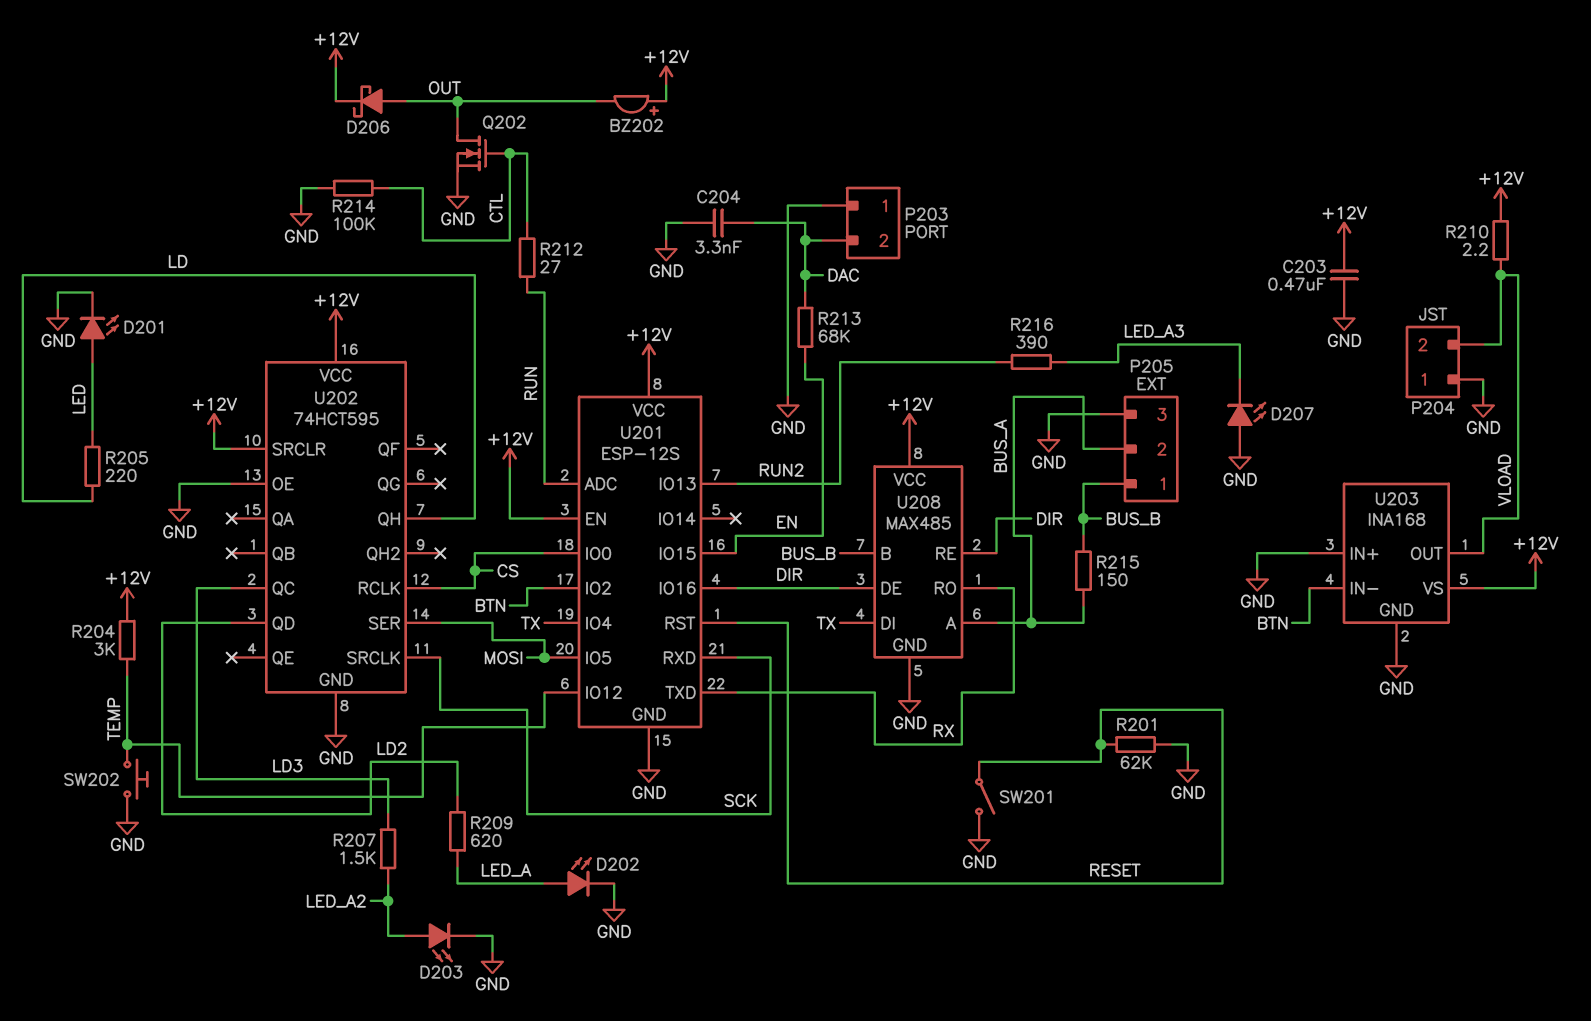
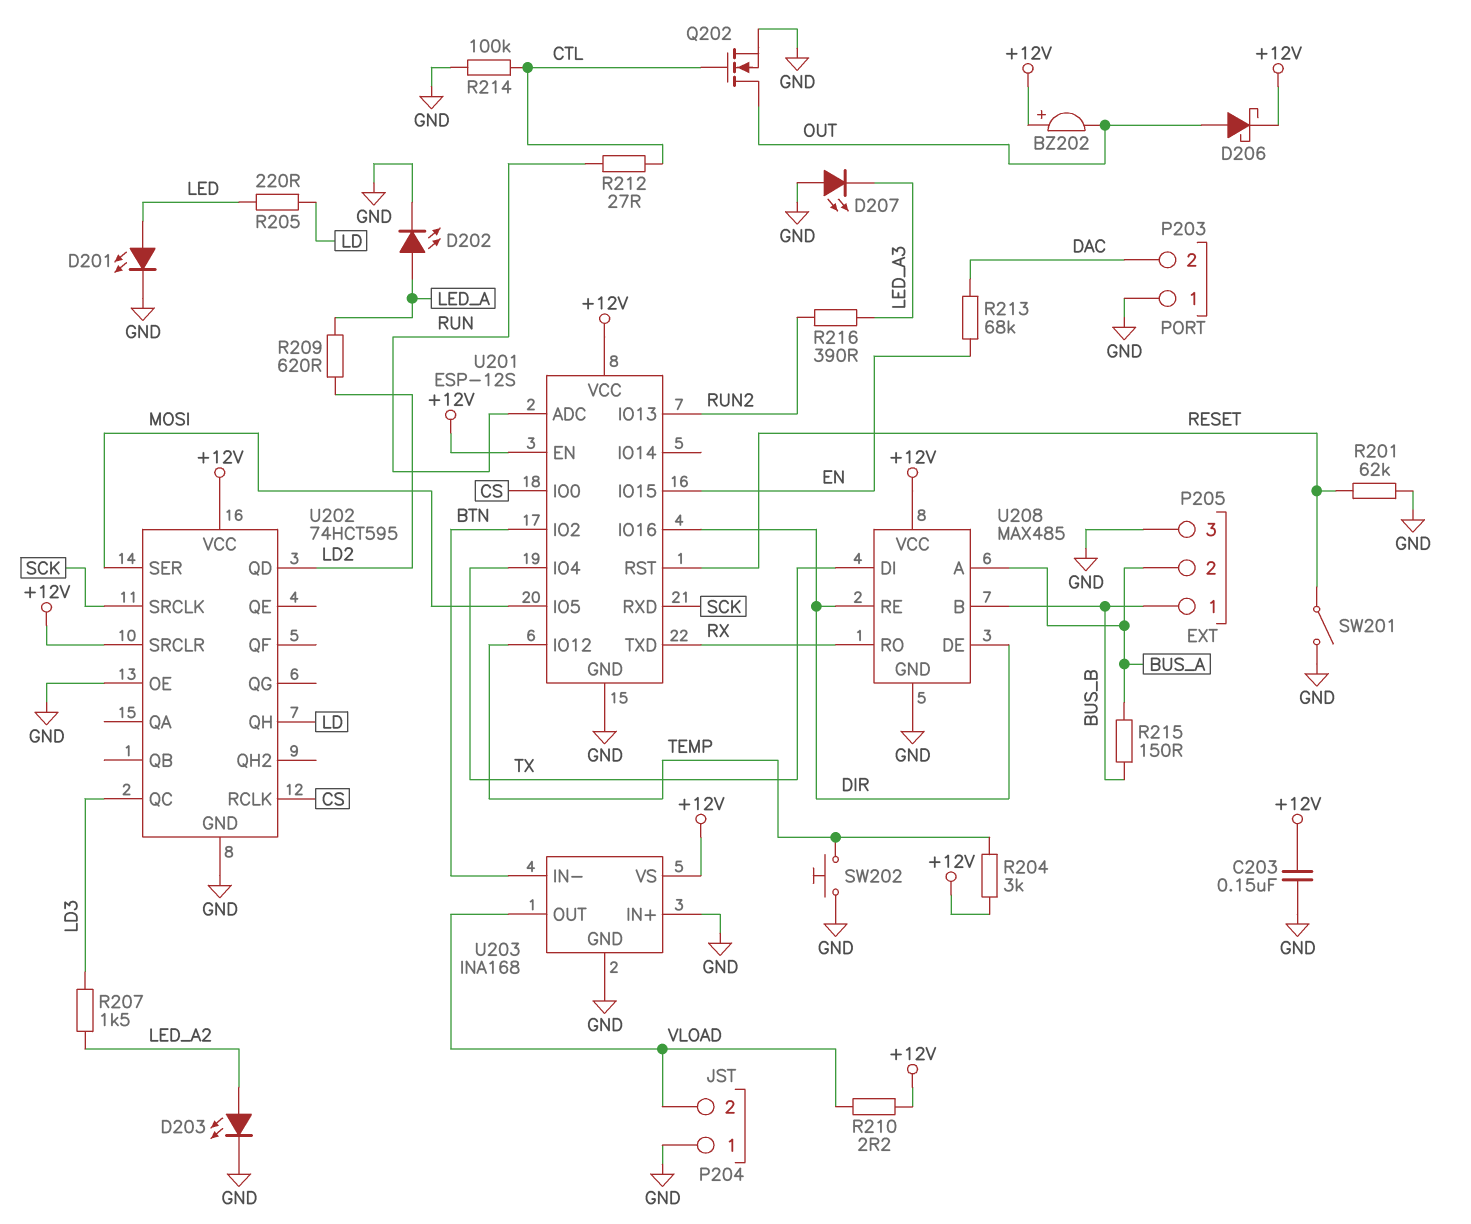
C203: 470nF (+12V, GND) -> 150nF (+12V, GND)
C204: 3.3nF (DAC, GND) -> none

